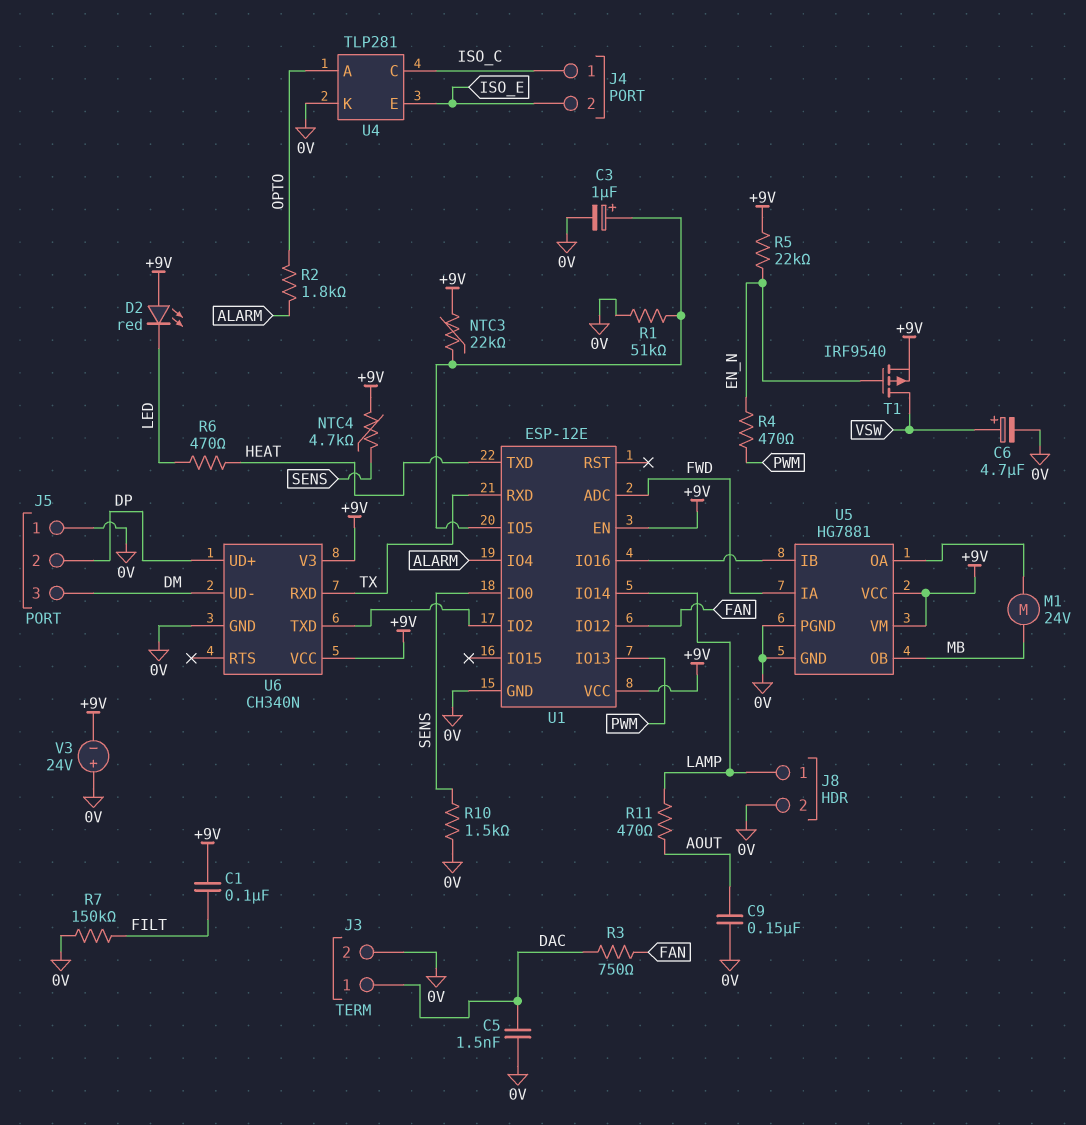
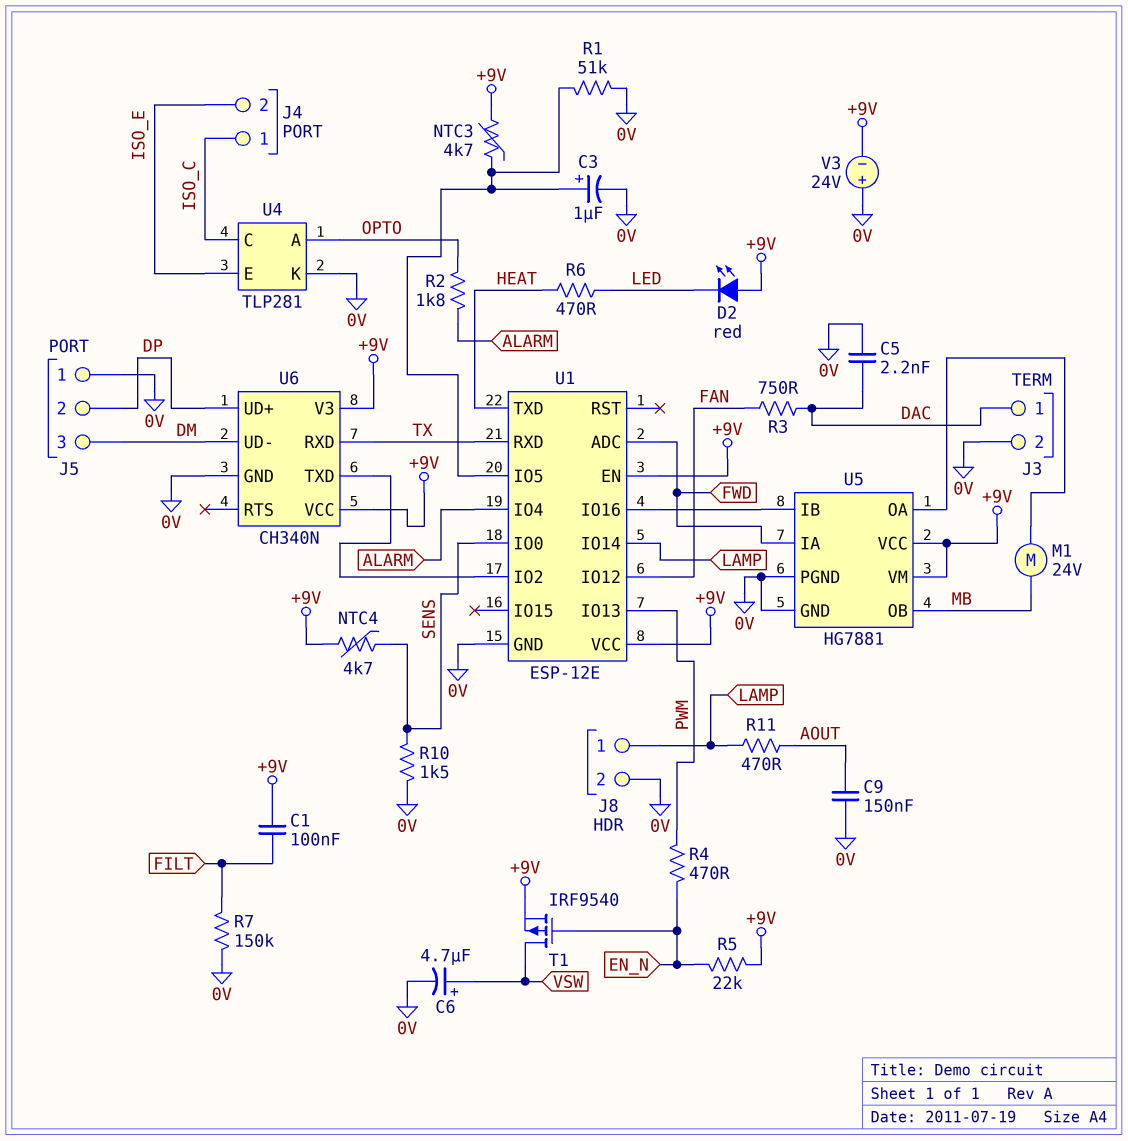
C5: 1.5nF (0V, DAC) -> 2.2nF (0V, DAC)
NTC3: 22k (+9V, U1/IO5) -> 4.7k (+9V, U1/IO5)

